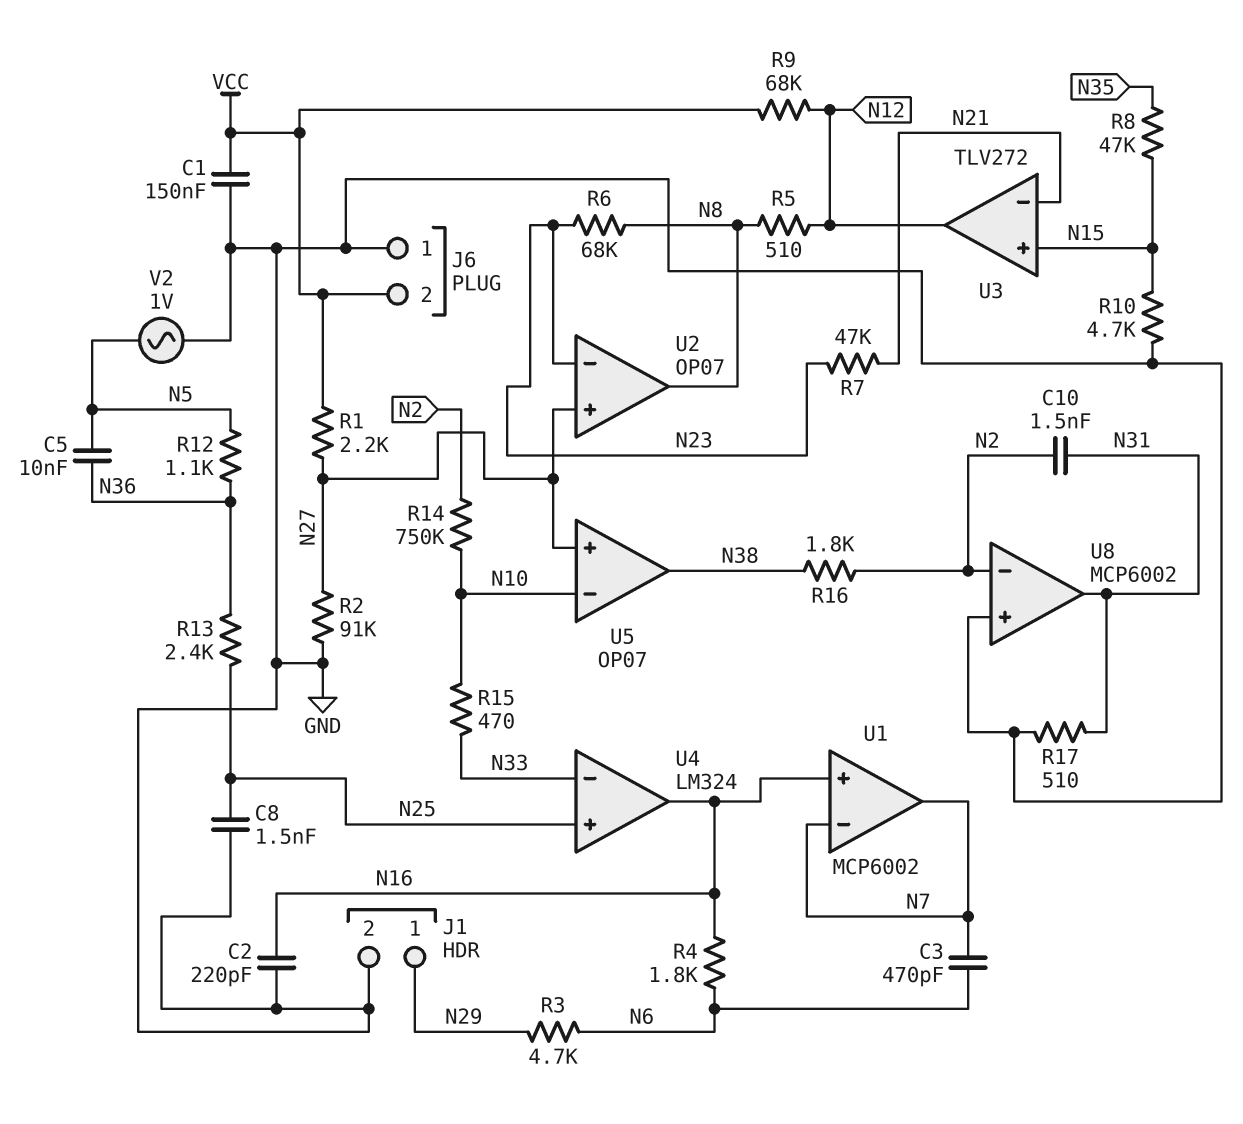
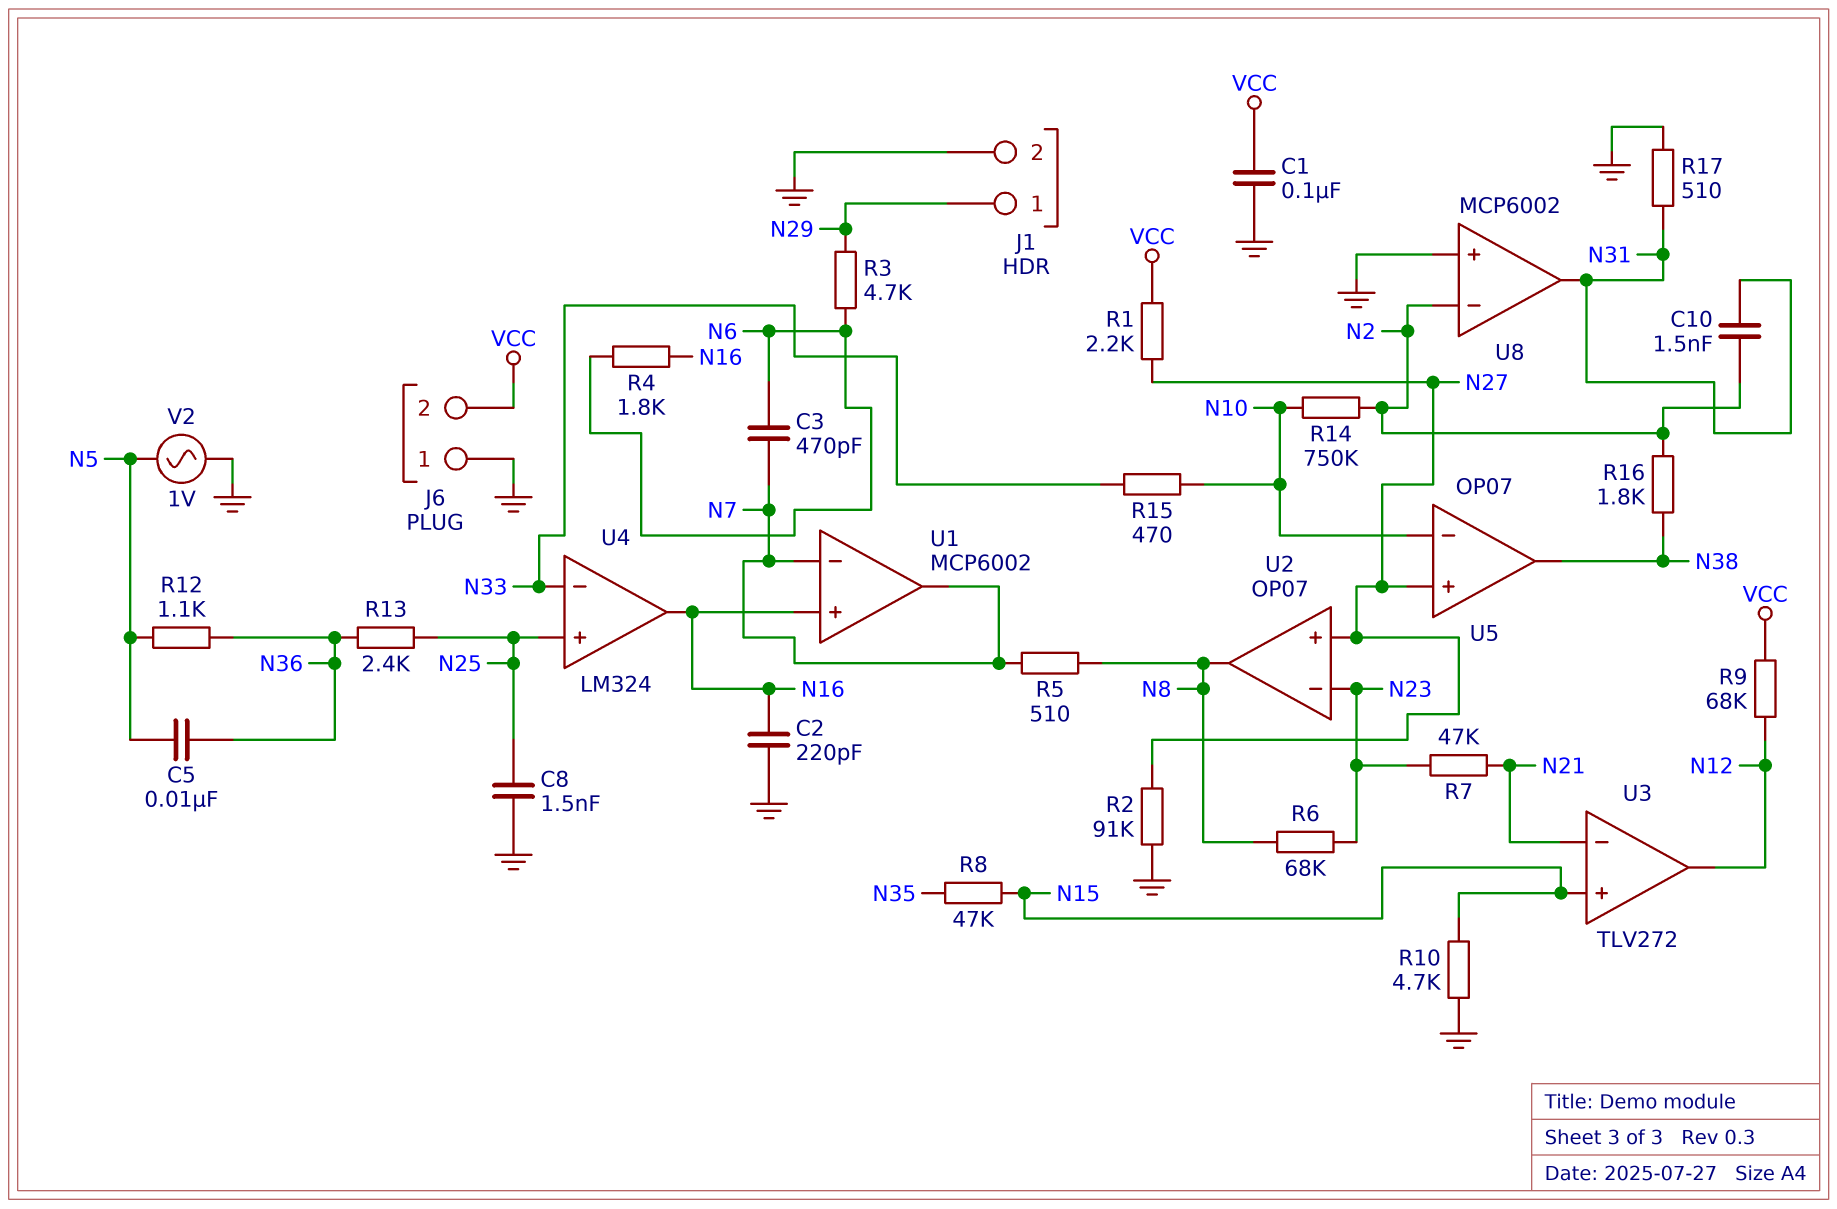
C1: 150nF (GND, VCC) -> 100nF (GND, VCC)
R5: 510 (N8, N12) -> 510 (N7, N8)

